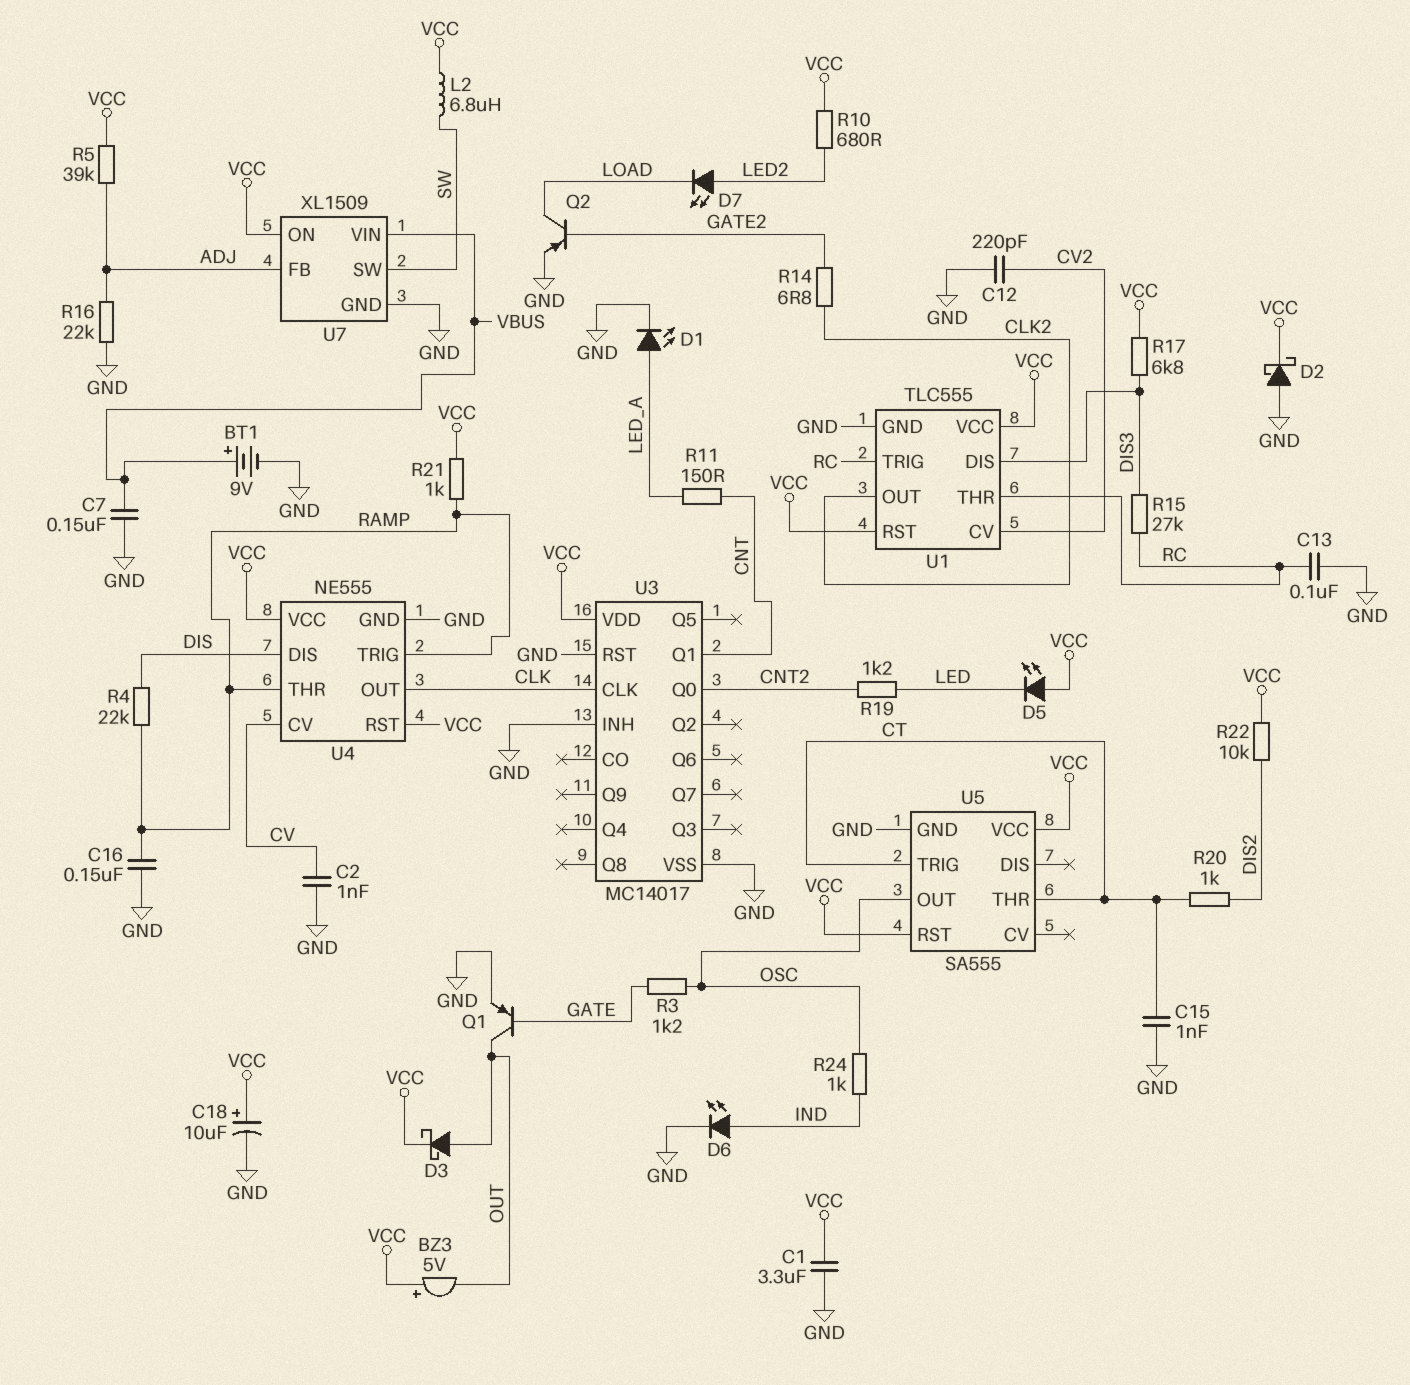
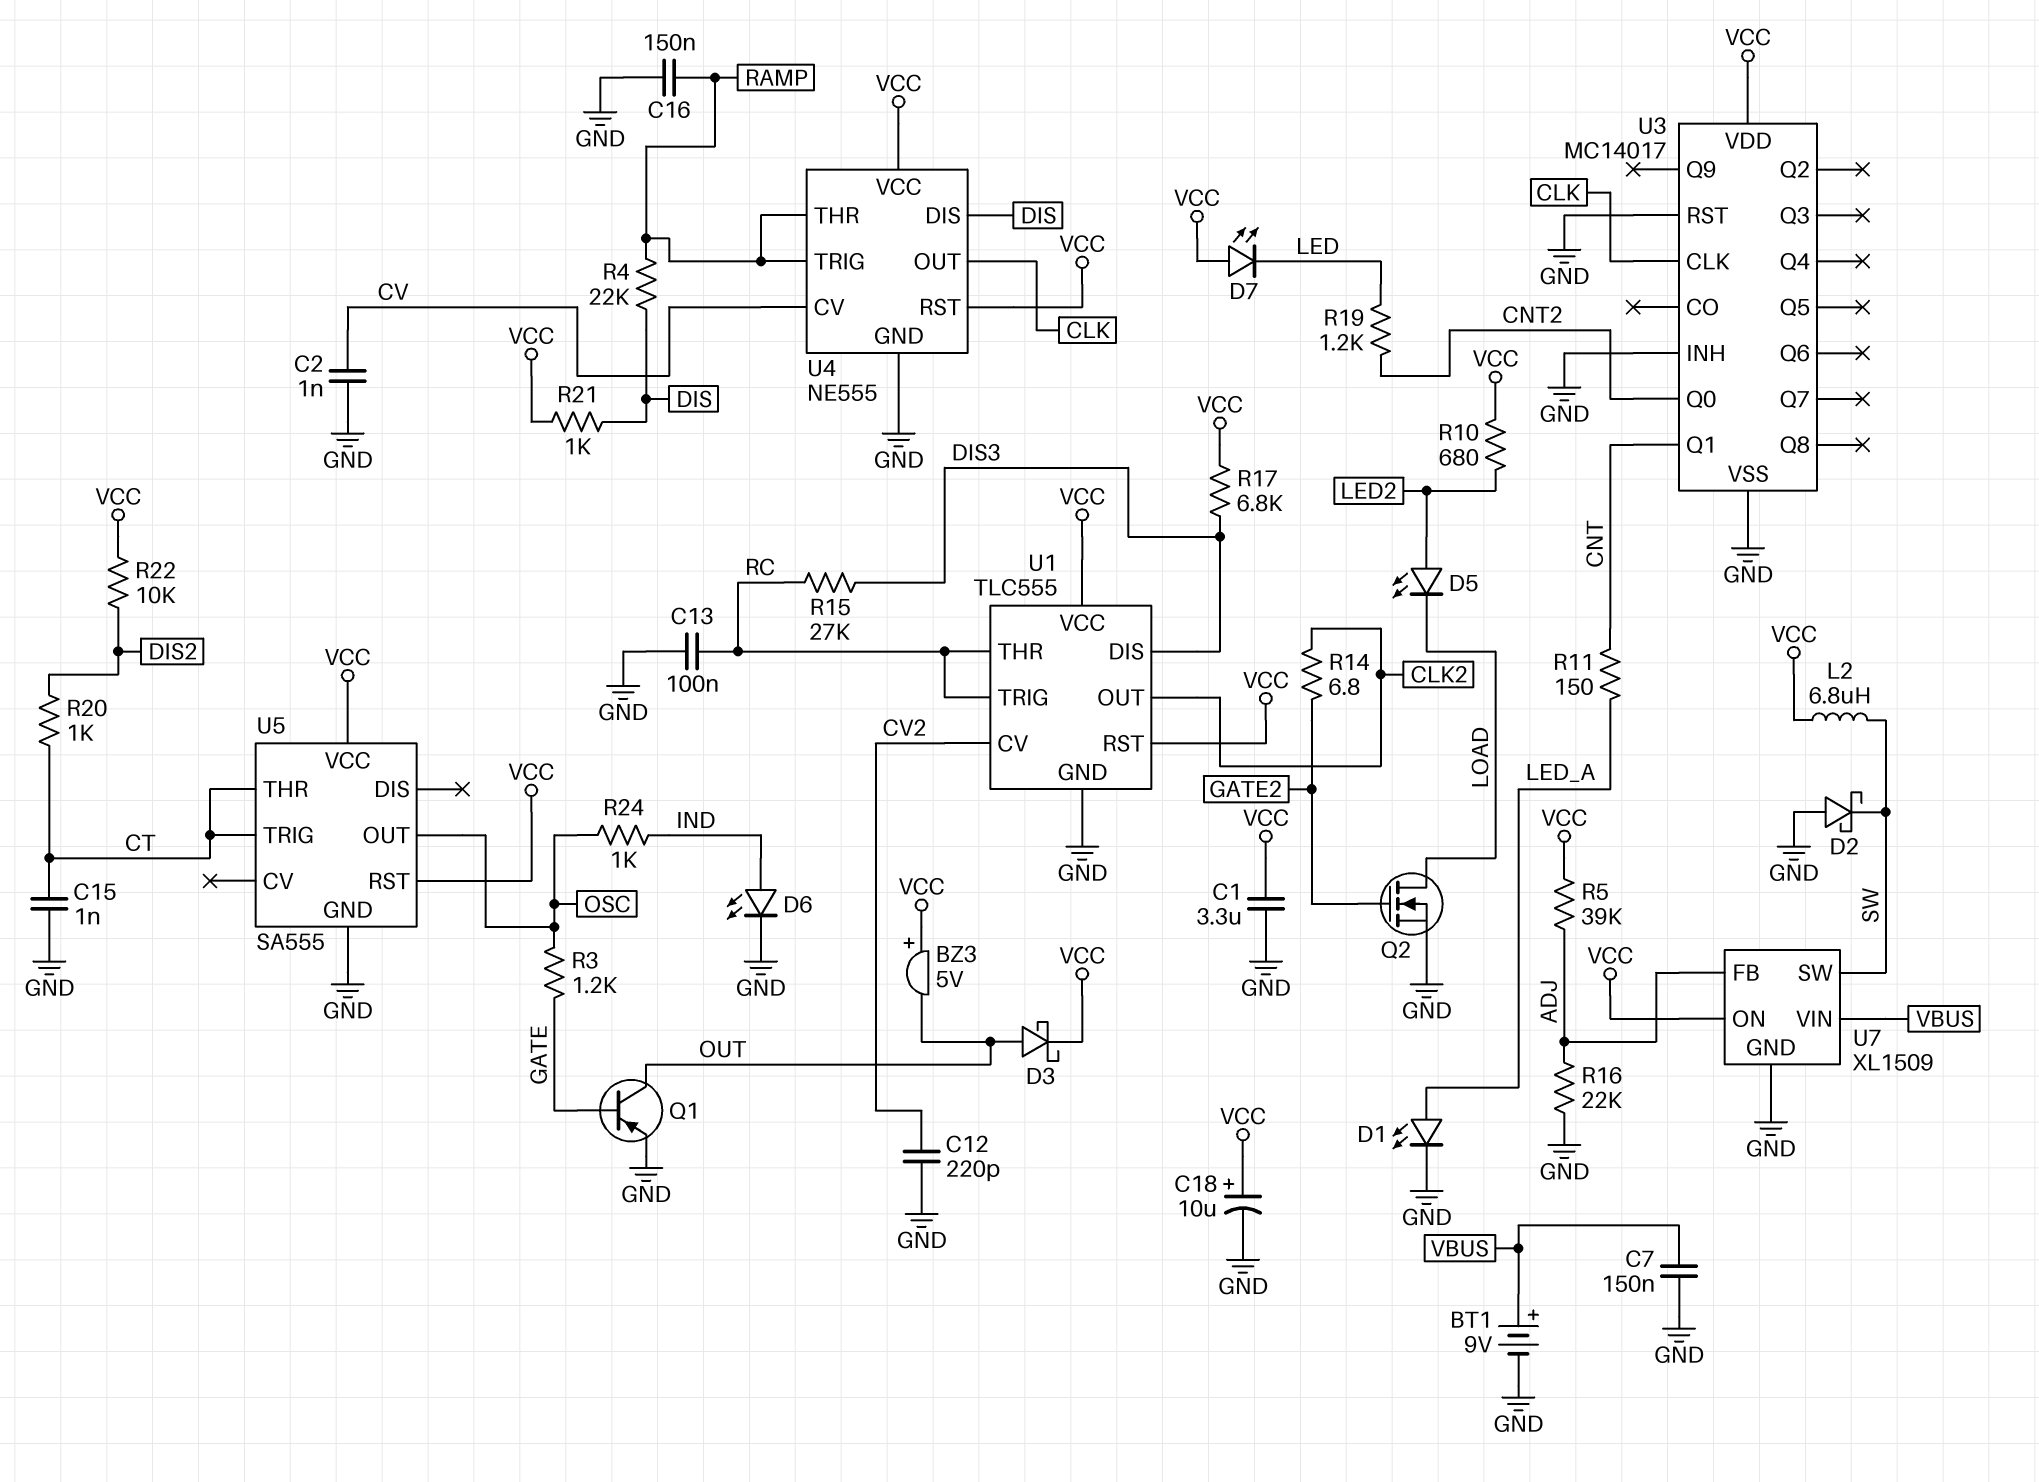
D2: schottky (A GND, K VCC) -> schottky (A GND, K SW)
D5: LED (A VCC, K LED) -> LED (A LED2, K LOAD)
D7: LED (A LED2, K LOAD) -> LED (A VCC, K LED)
Q2: PNP (B GATE2, C LOAD, E GND) -> NMOS (G GATE2, D LOAD, S GND)
R21: 1k (RAMP, VCC) -> 1k (DIS, VCC)

